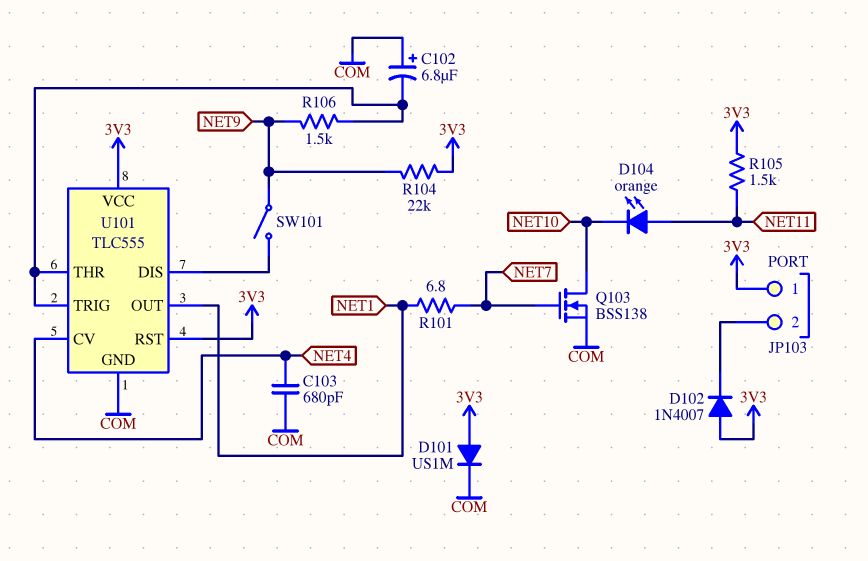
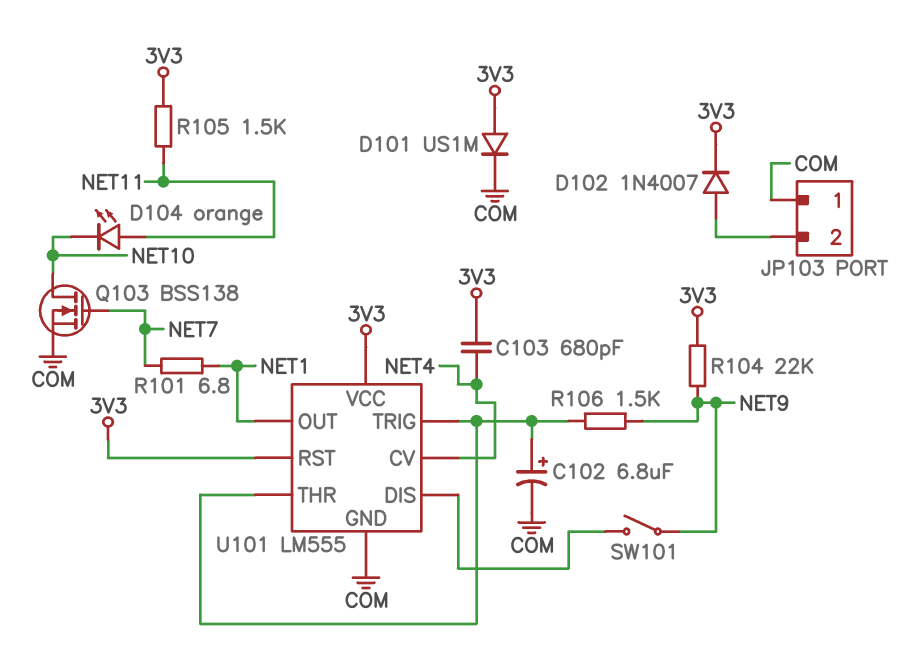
C102: 6.8uF (plus COM, minus U101/THR) -> 6.8uF (plus U101/THR, minus COM)
C103: 680pF (COM, NET4) -> 680pF (3V3, NET4)
D102: diode 1N4007 (A 3V3, K JP103/2) -> diode 1N4007 (A JP103/2, K 3V3)
JP103 pin 1: 3V3 -> COM
U101: TLC555 -> LM555

